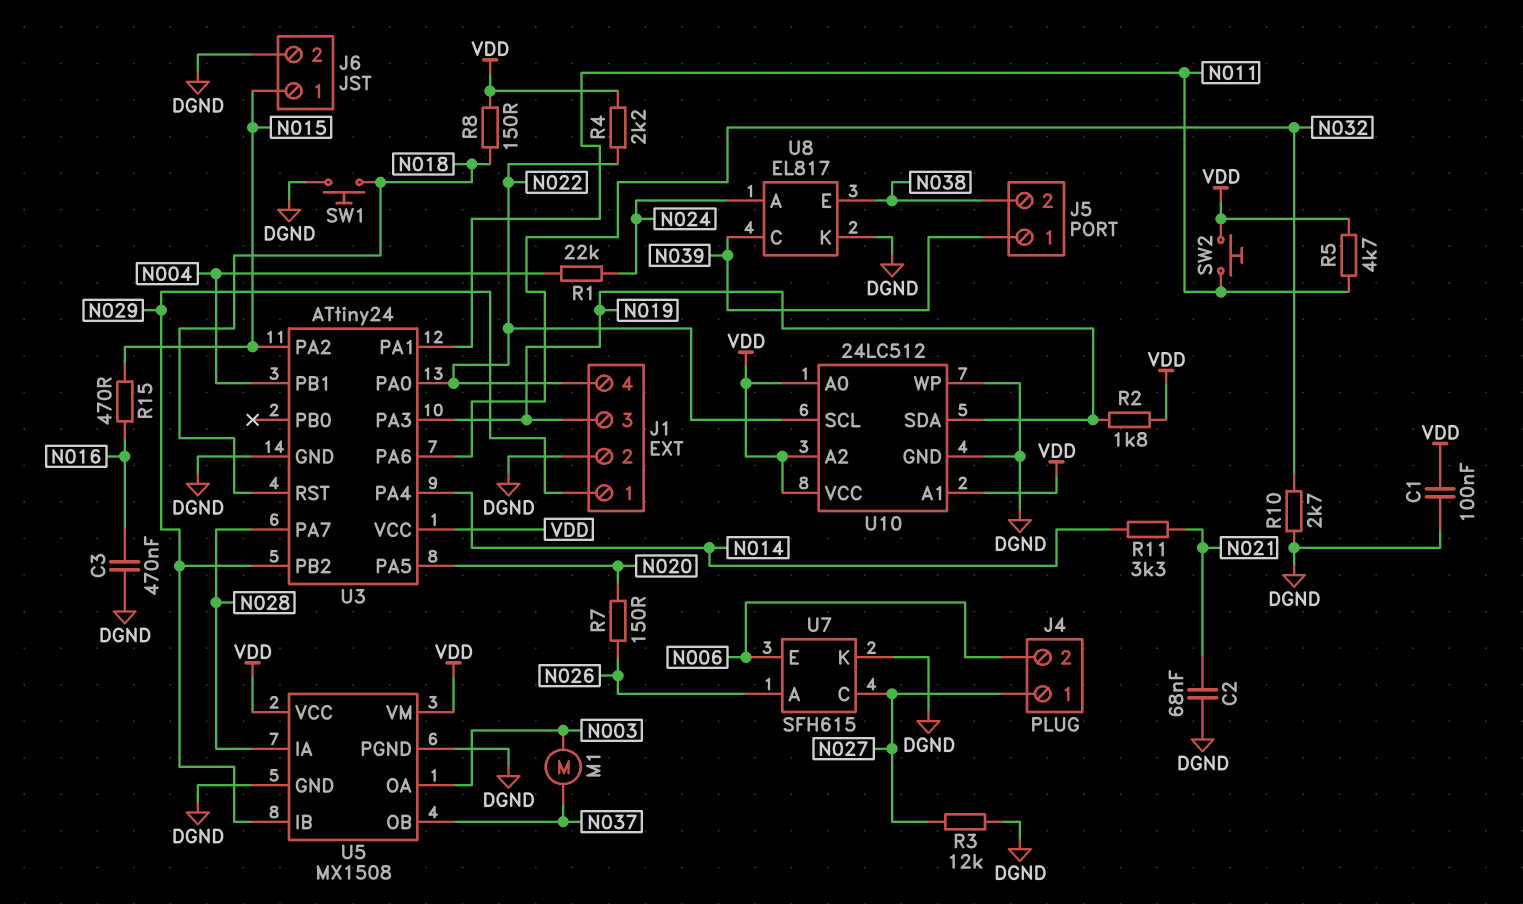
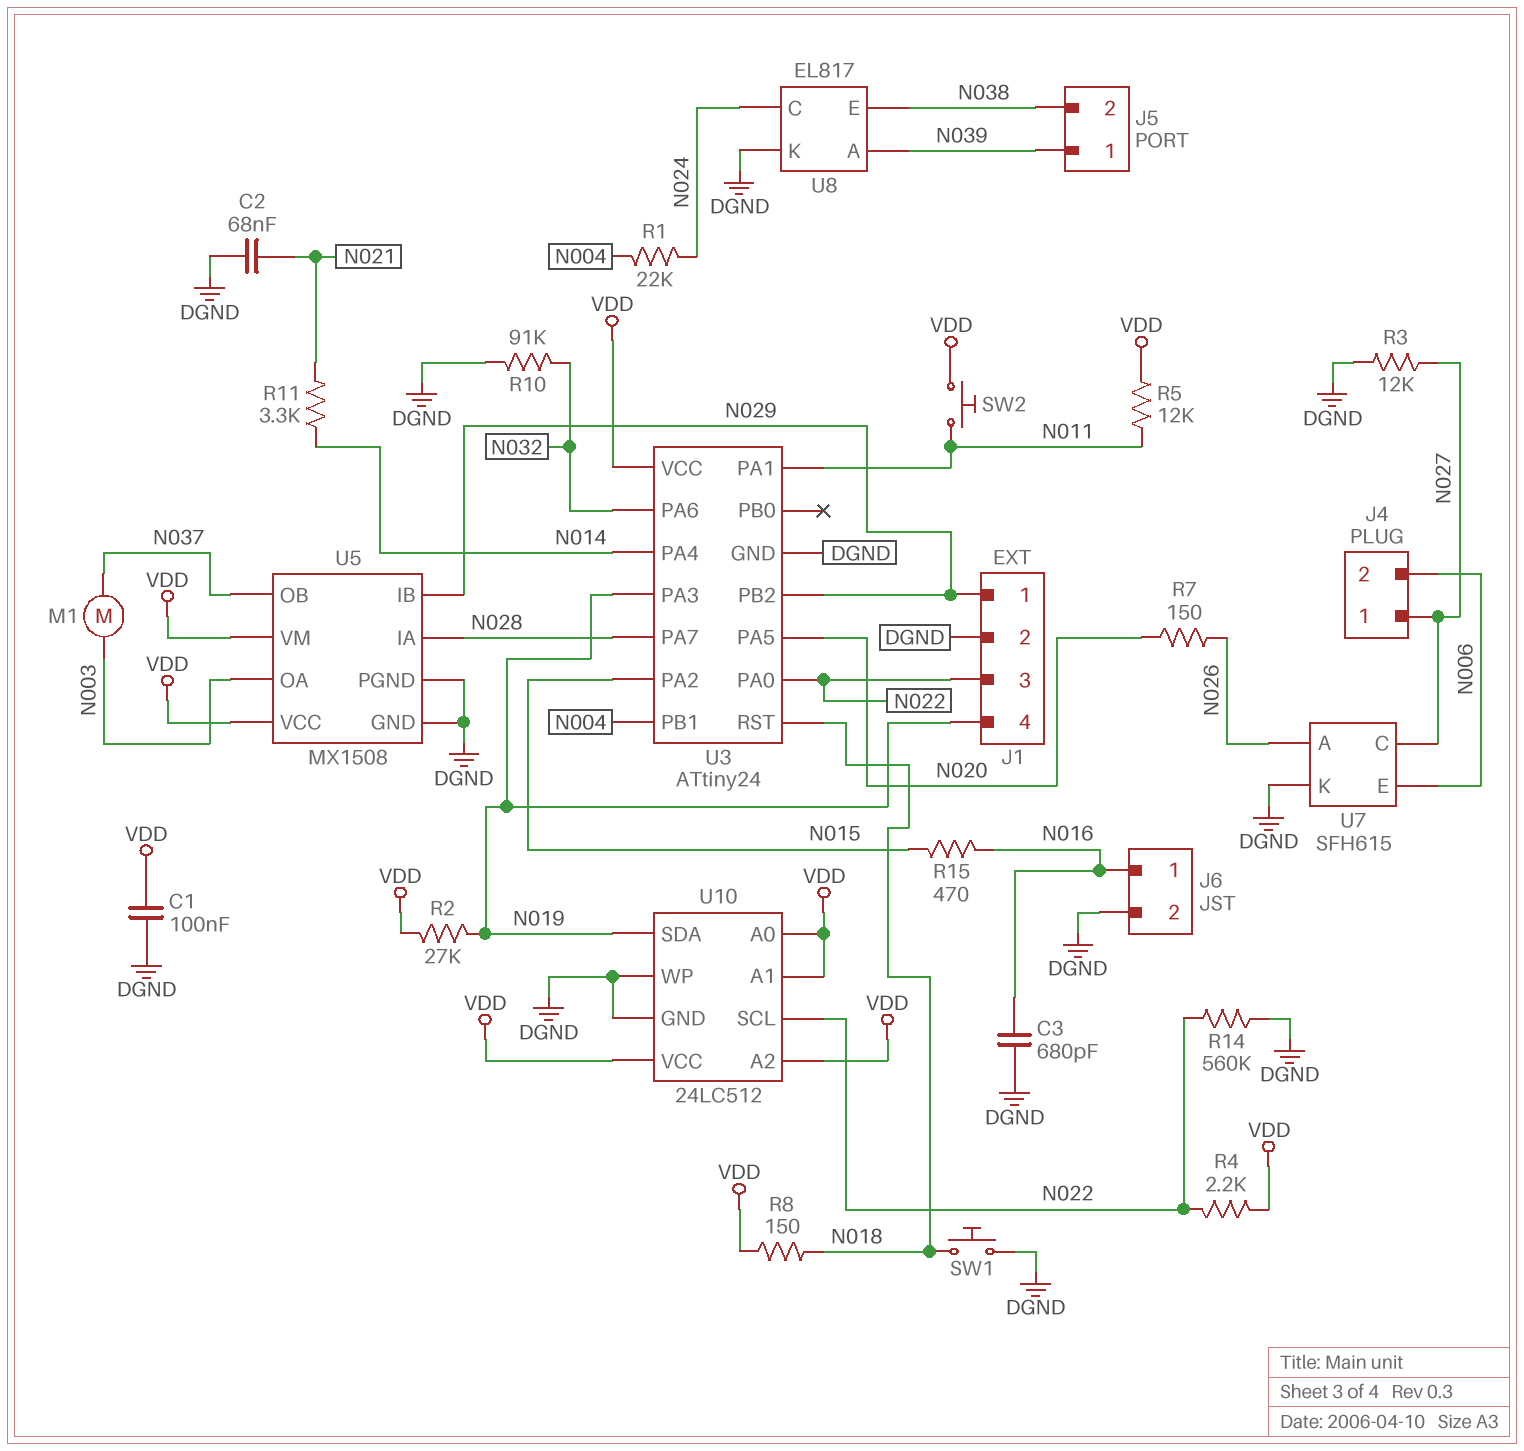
C3: 470nF (DGND, N016) -> 680pF (DGND, N016)
J1 pin 3: N019 -> N022
J1 pin 4: N022 -> N019
J6 pin 1: N015 -> N016
R2: 1.8k (N019, VDD) -> 27k (N019, VDD)
R5: 4.7k (N011, VDD) -> 12k (N011, VDD)
R10: 2.7k (DGND, N032) -> 91k (DGND, N032)
R14: none -> 560k (DGND, N022)
U8 pin A: N024 -> N039
U8 pin C: N039 -> N024

